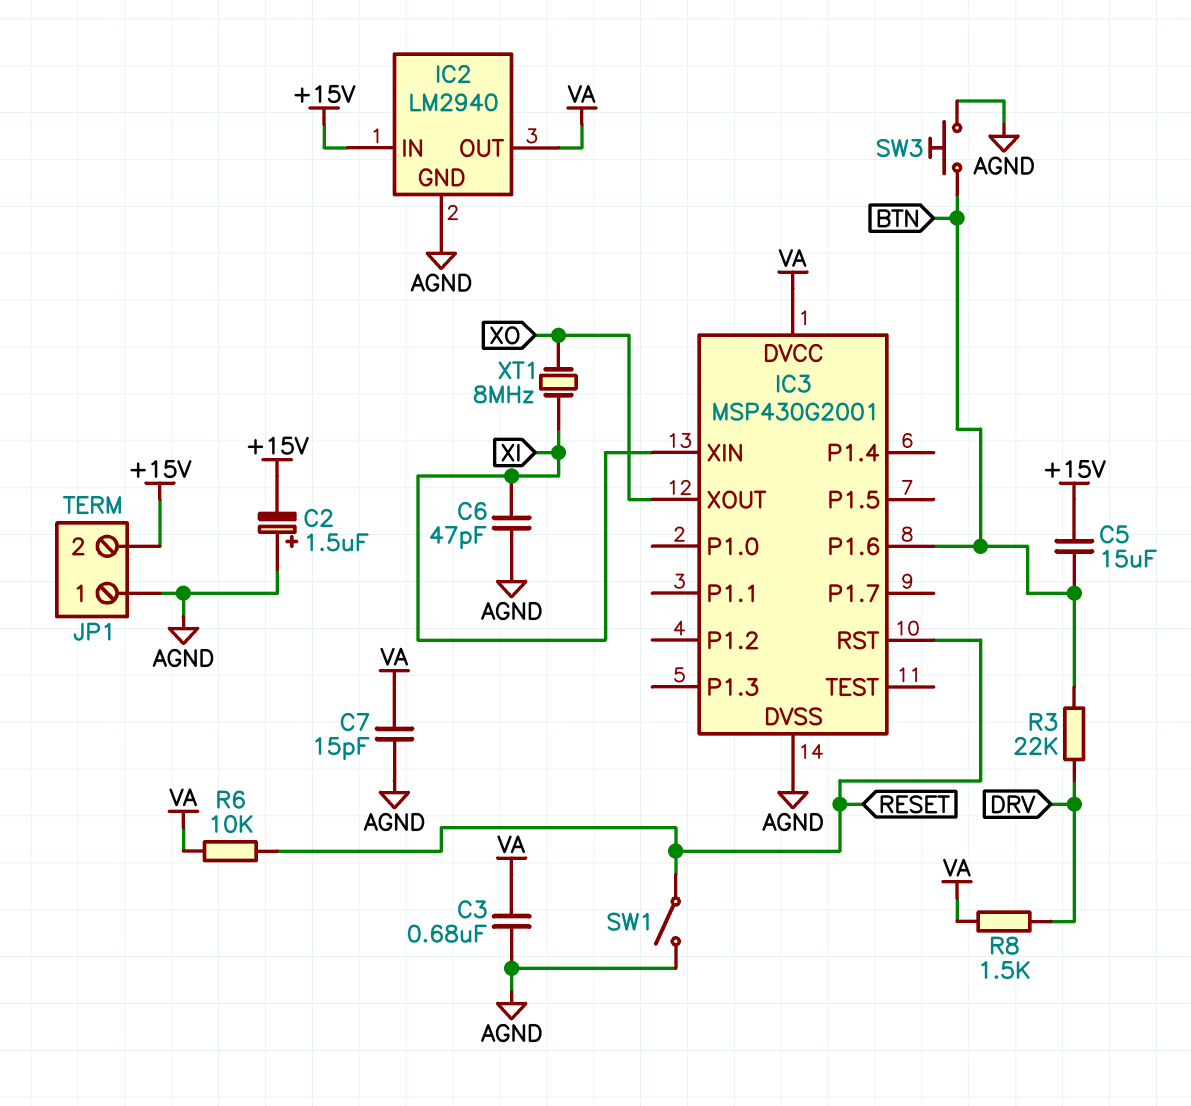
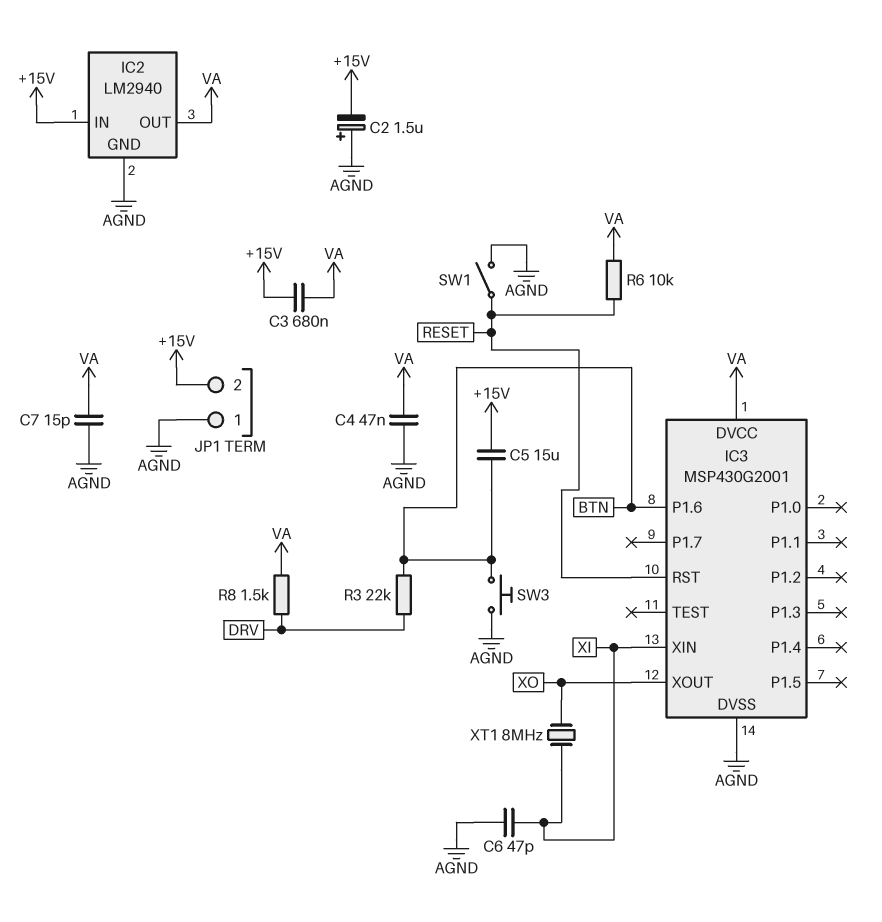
C3: 680nF (AGND, VA) -> 680nF (+15V, VA)
C4: none -> 47nF (AGND, VA)

